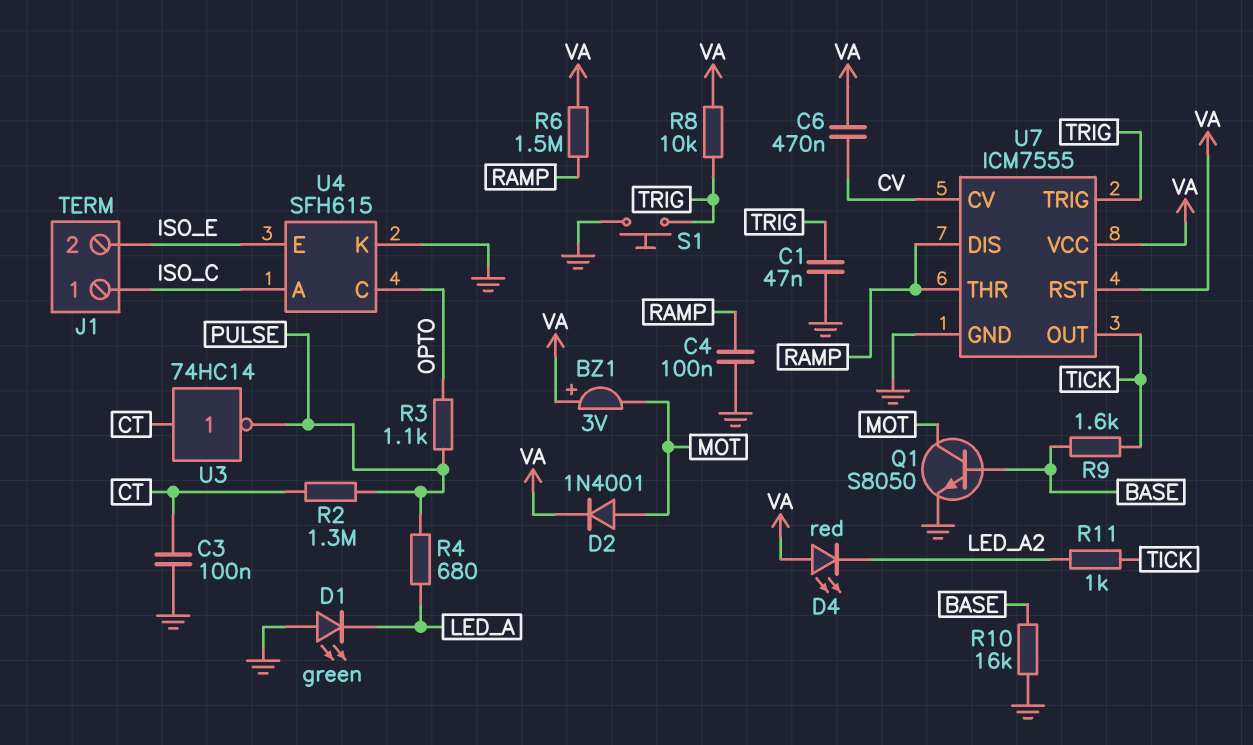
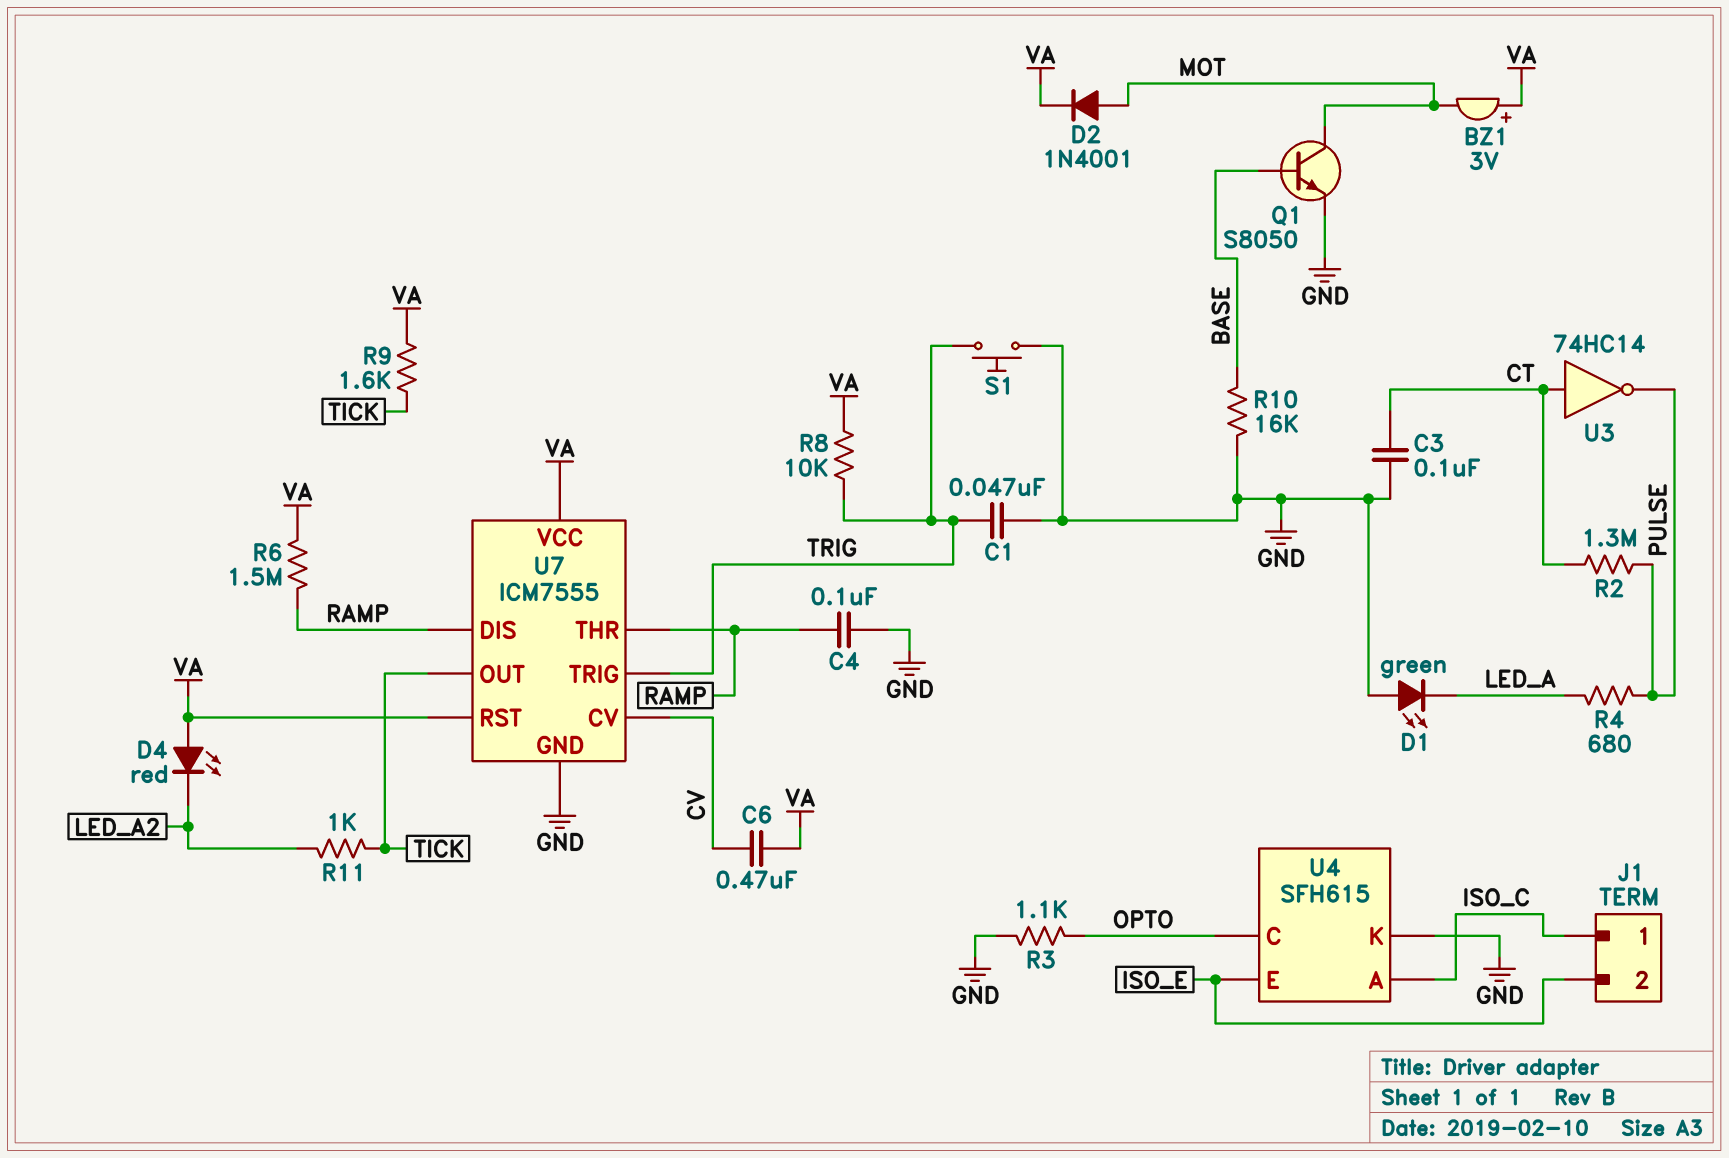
R3: 1.1k (OPTO, PULSE) -> 1.1k (GND, OPTO)
R9: 1.6k (BASE, TICK) -> 1.6k (TICK, VA)

